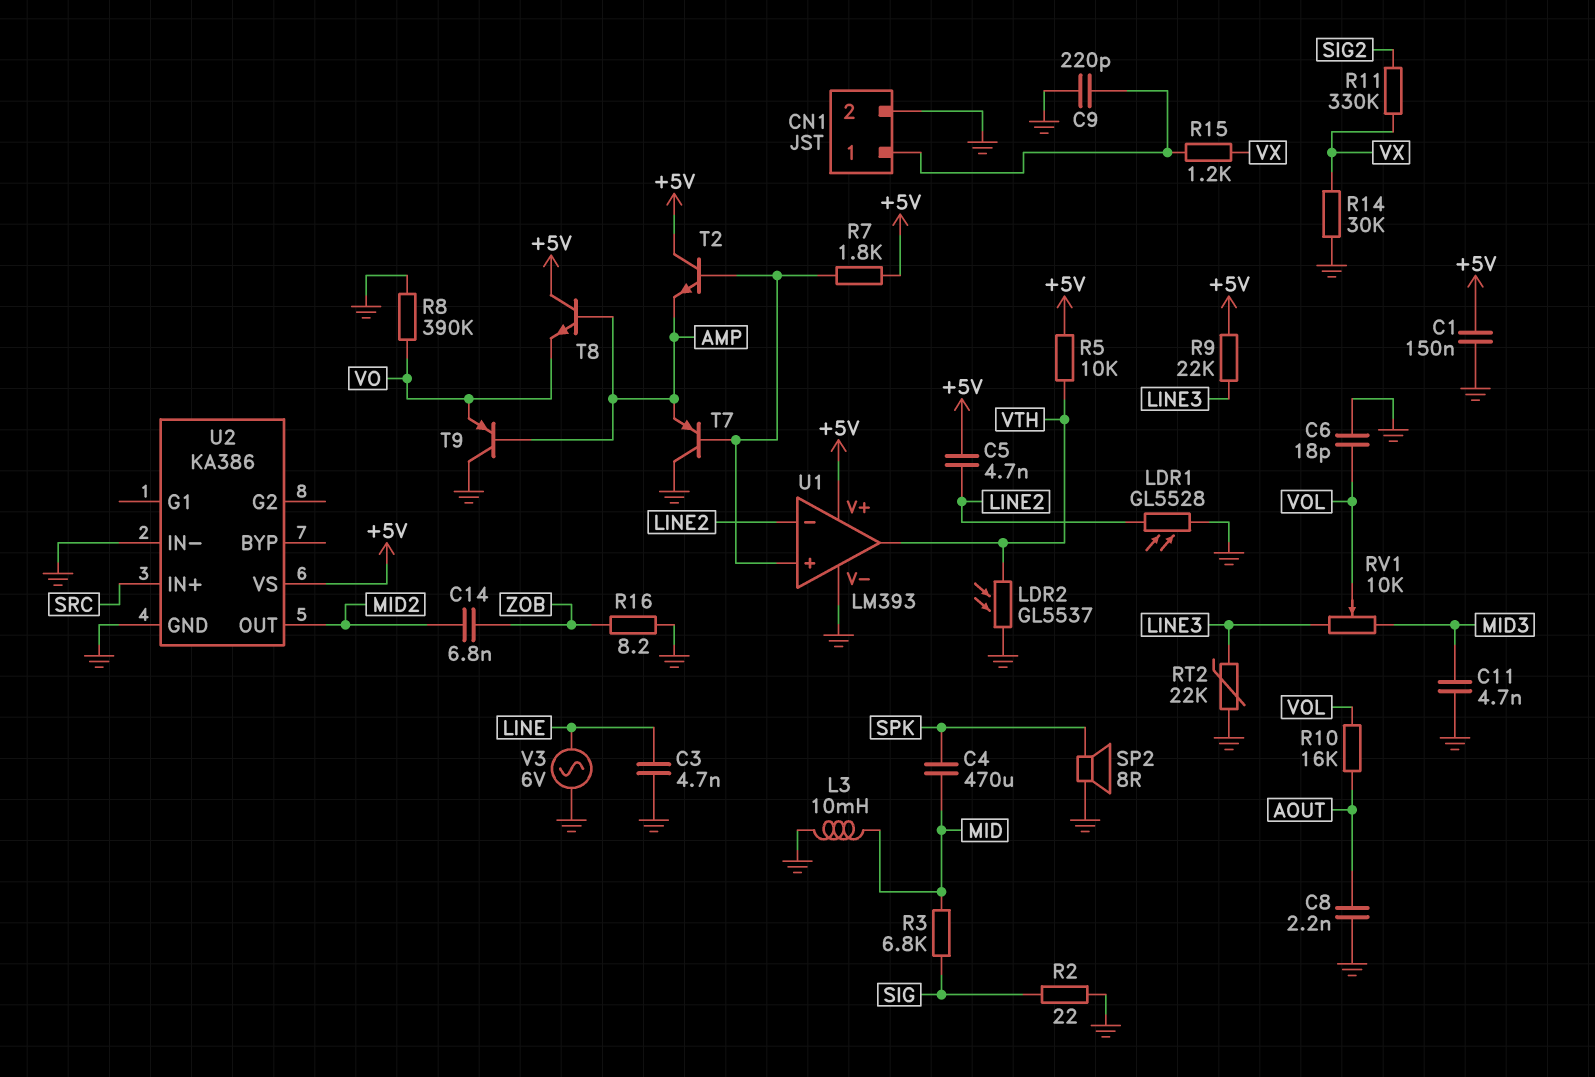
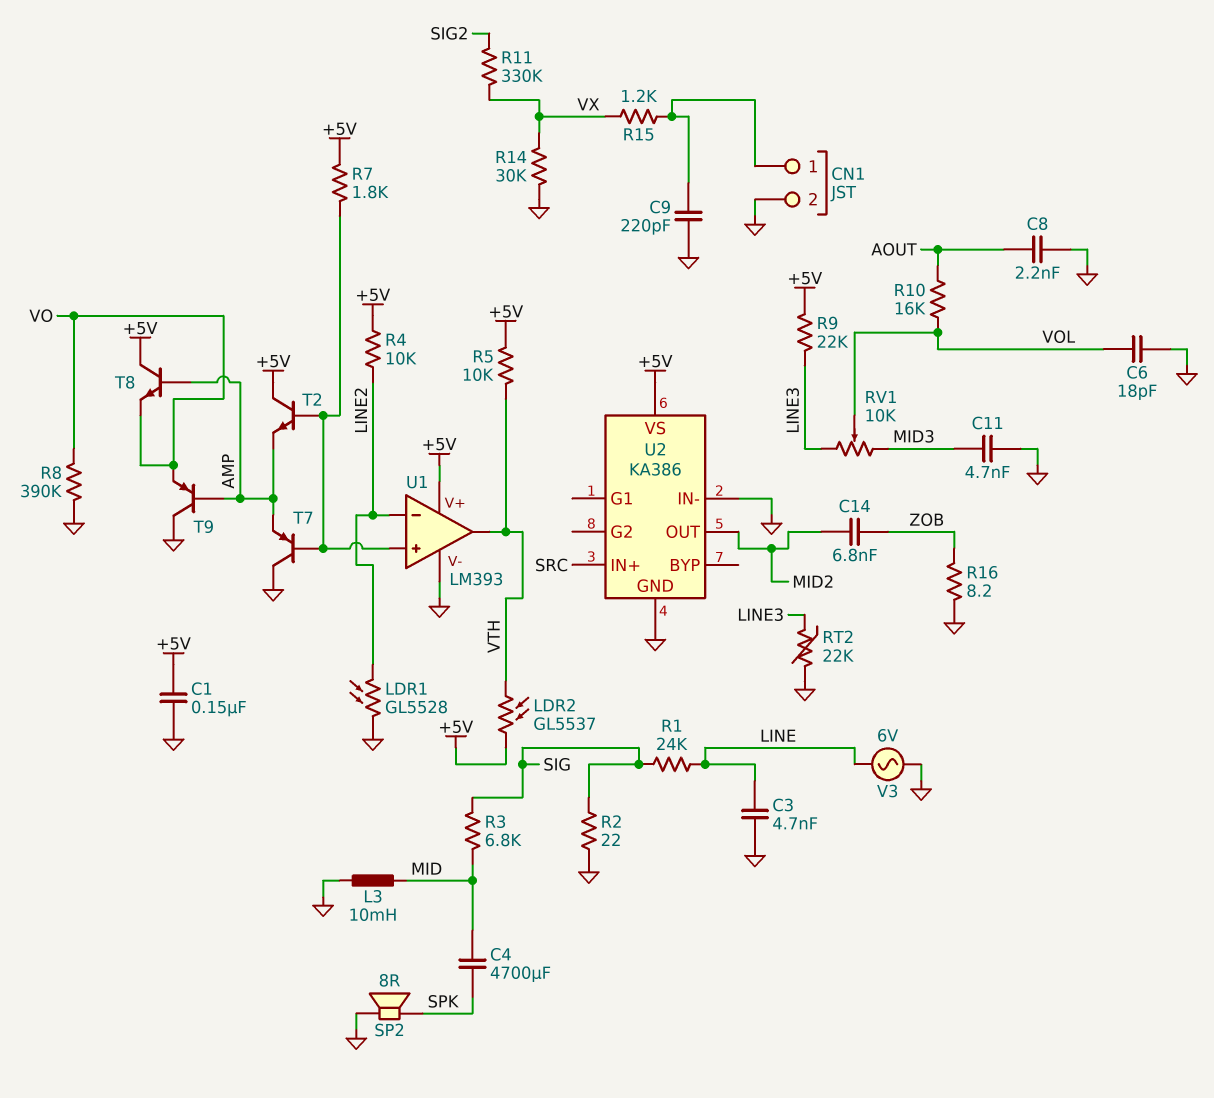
C4: 470uF (MID, SPK) -> 4700uF (MID, SPK)
C5: 4.7nF (+5V, LINE2) -> none
LDR2: GL5537 (GND, VTH) -> GL5537 (+5V, VTH)
R1: none -> 24k (LINE, SIG)
R4: none -> 10k (+5V, LINE2)

